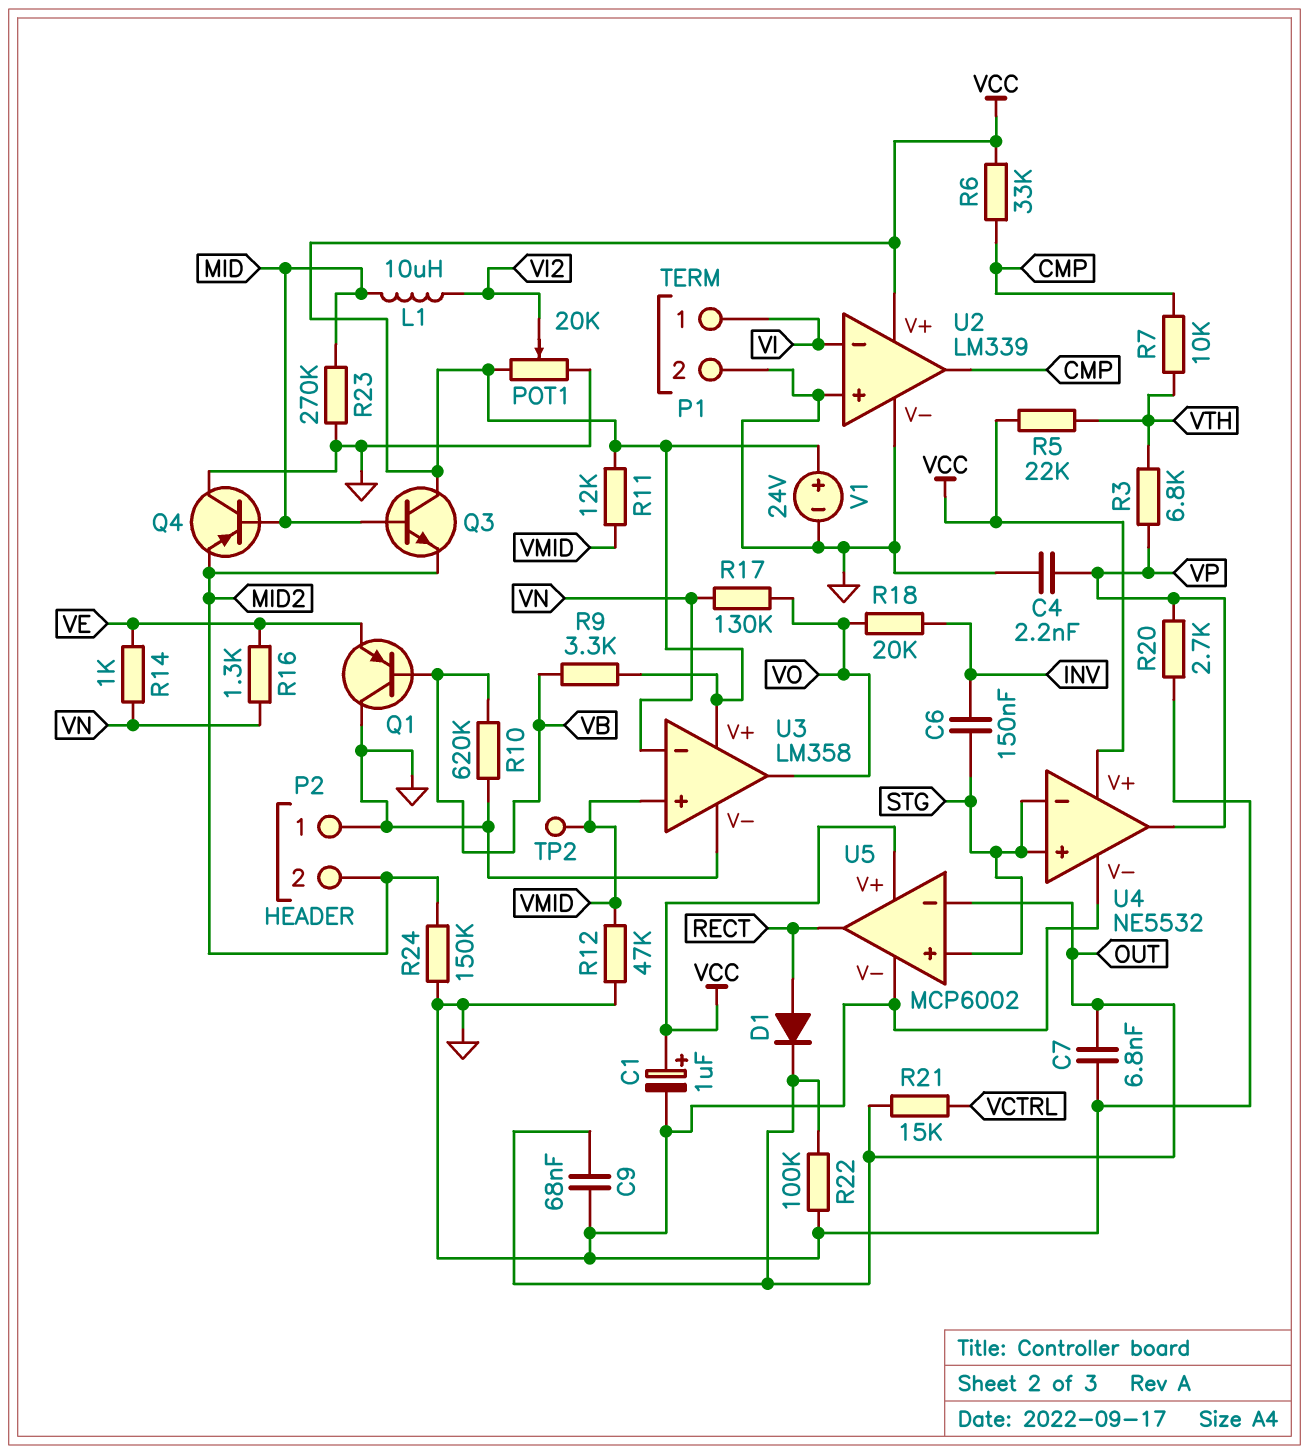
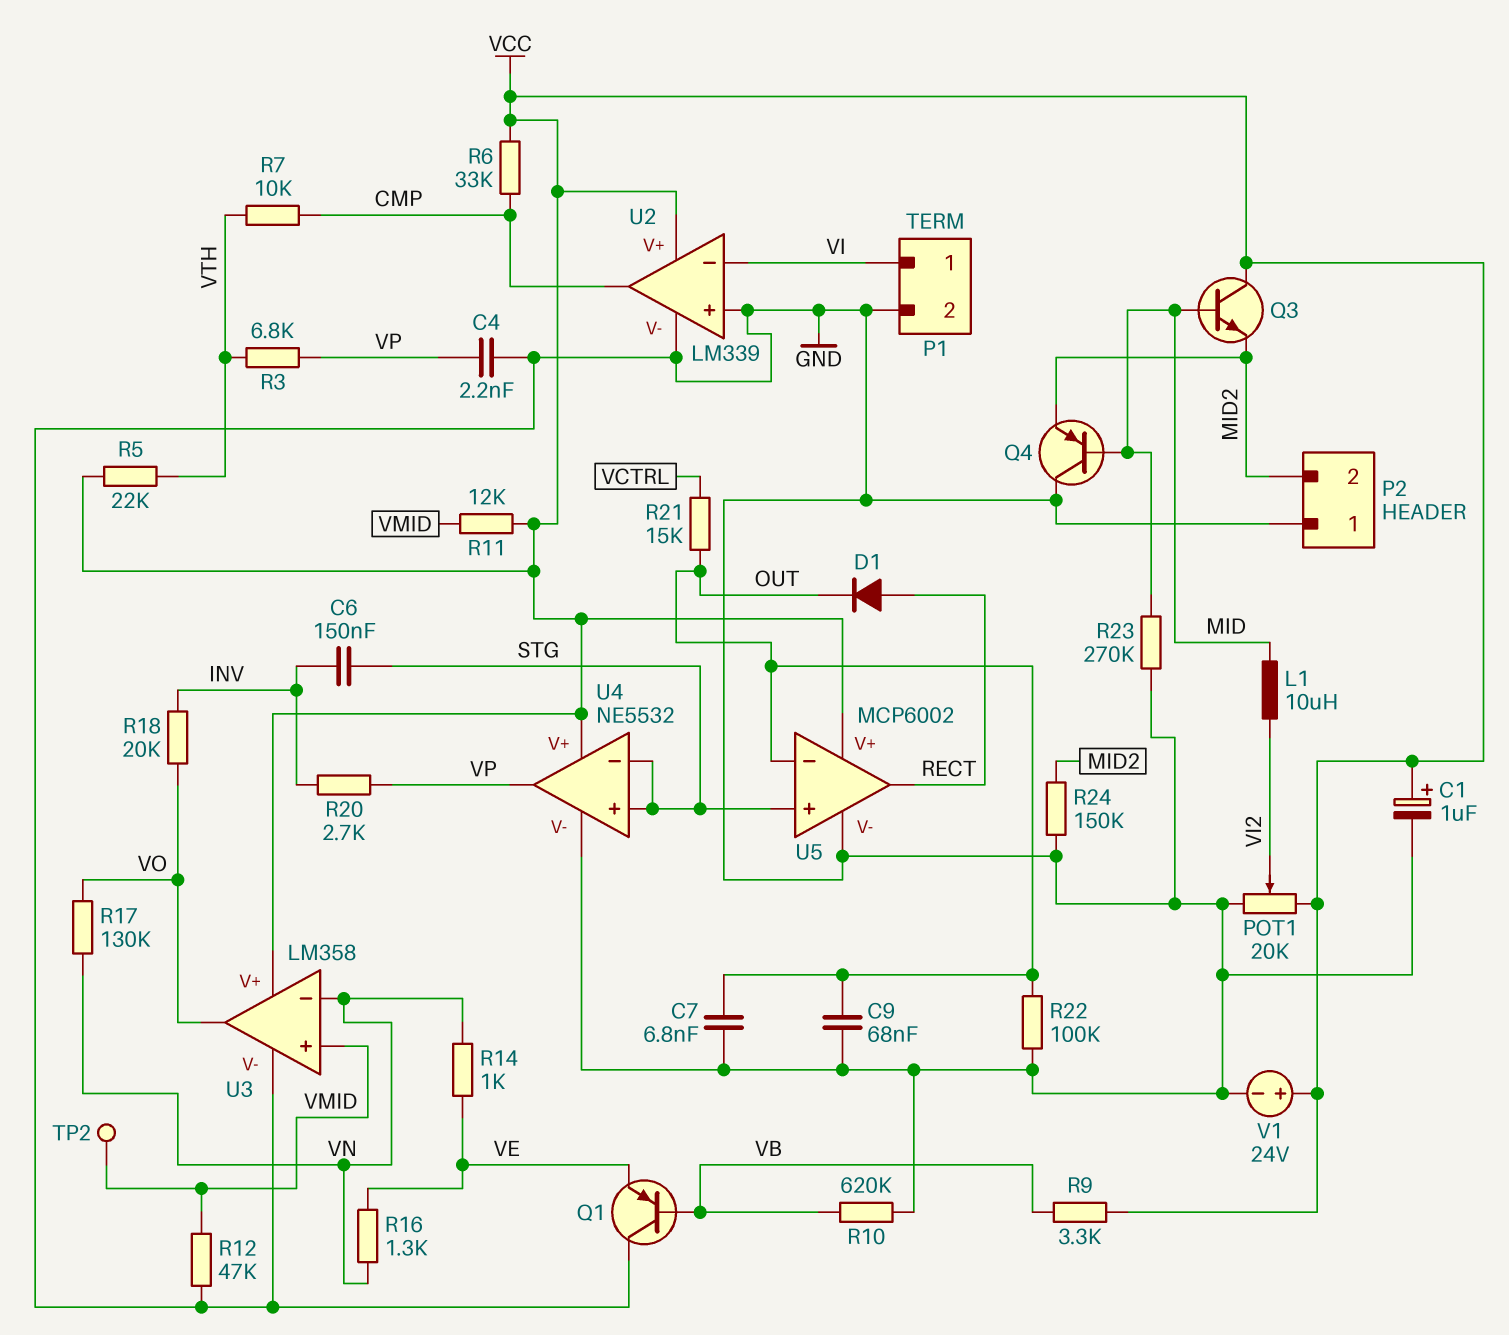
R20: 2.7k (GND, VP) -> 2.7k (INV, VP)

